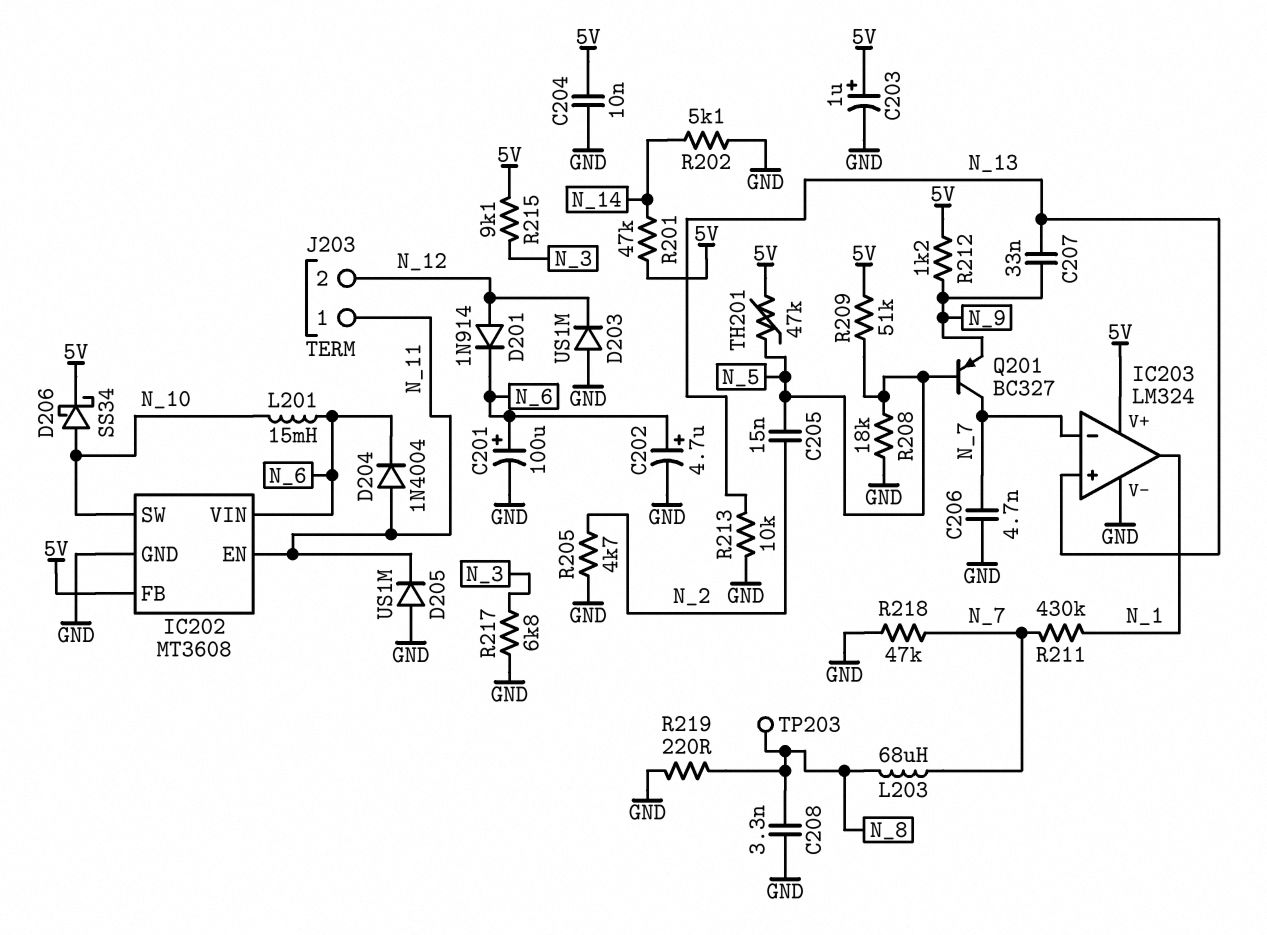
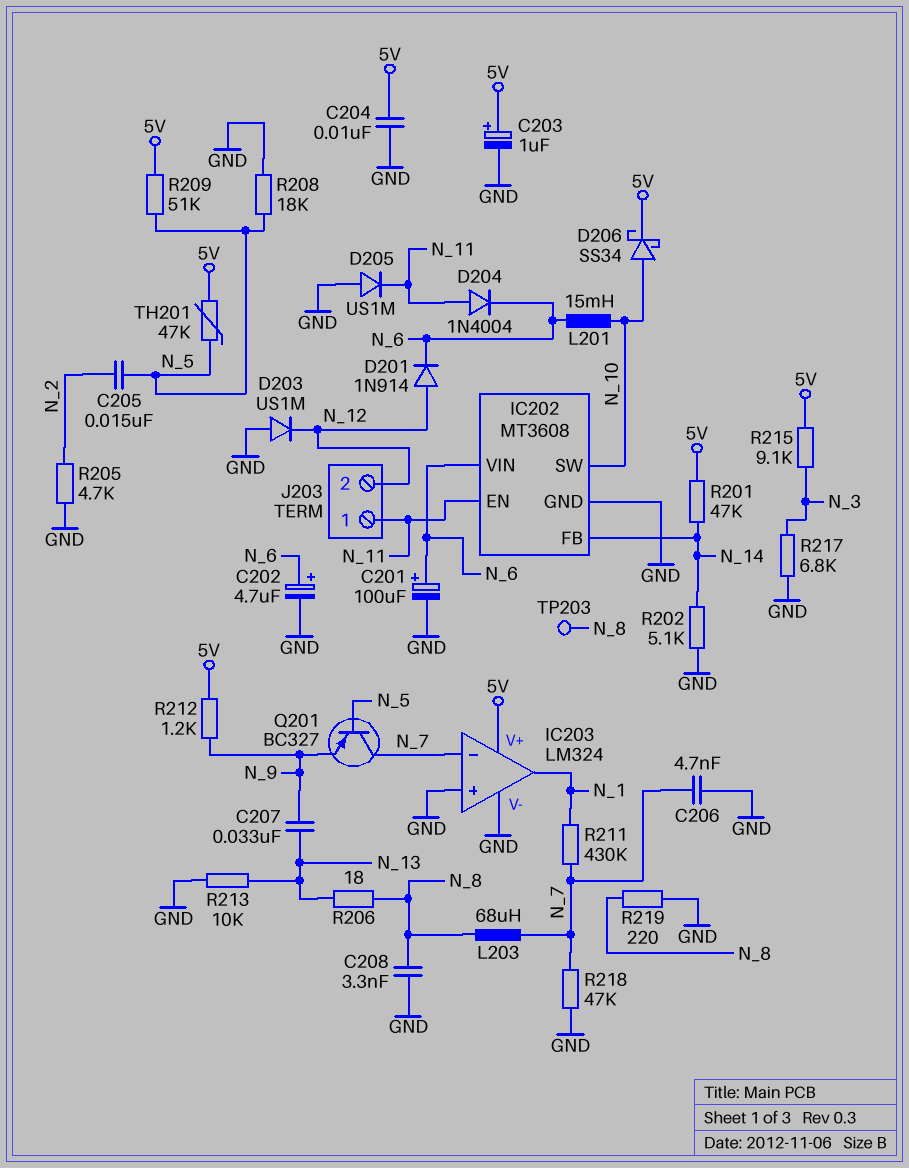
IC202 pin FB: 5V -> N_14
IC203 pin in+: N_13 -> GND
R206: none -> 18 (N_8, N_13)

